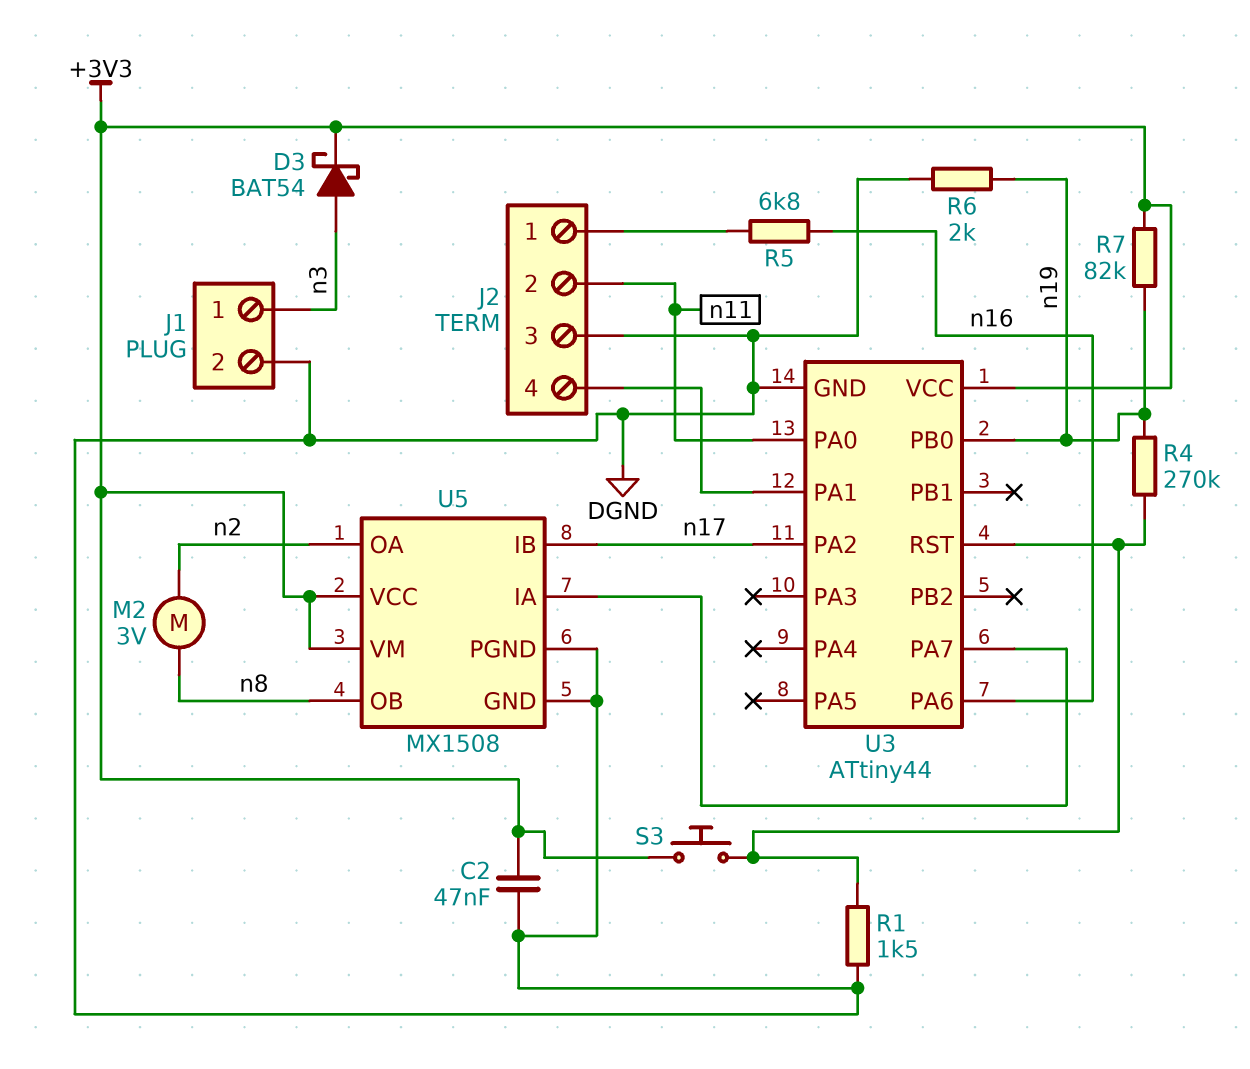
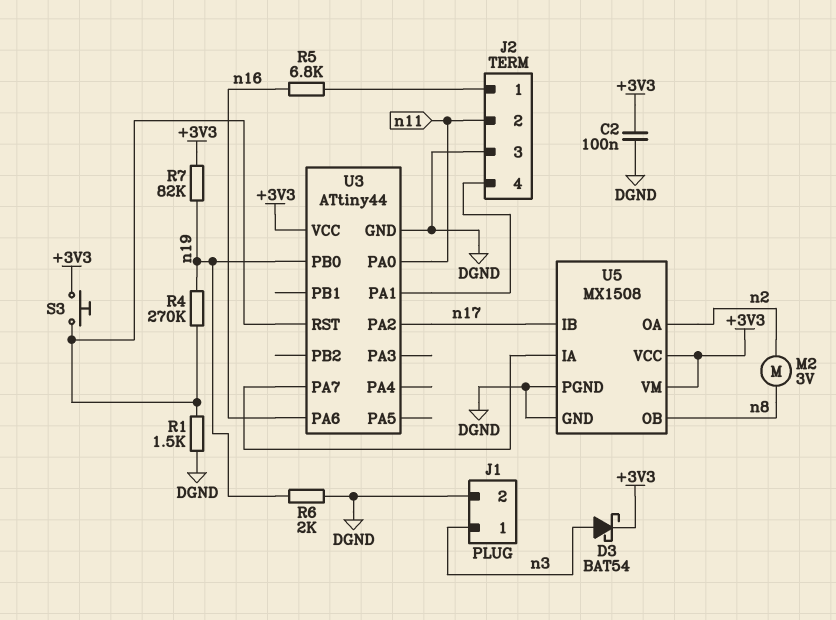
C2: 47nF (+3V3, DGND) -> 100nF (+3V3, DGND)

